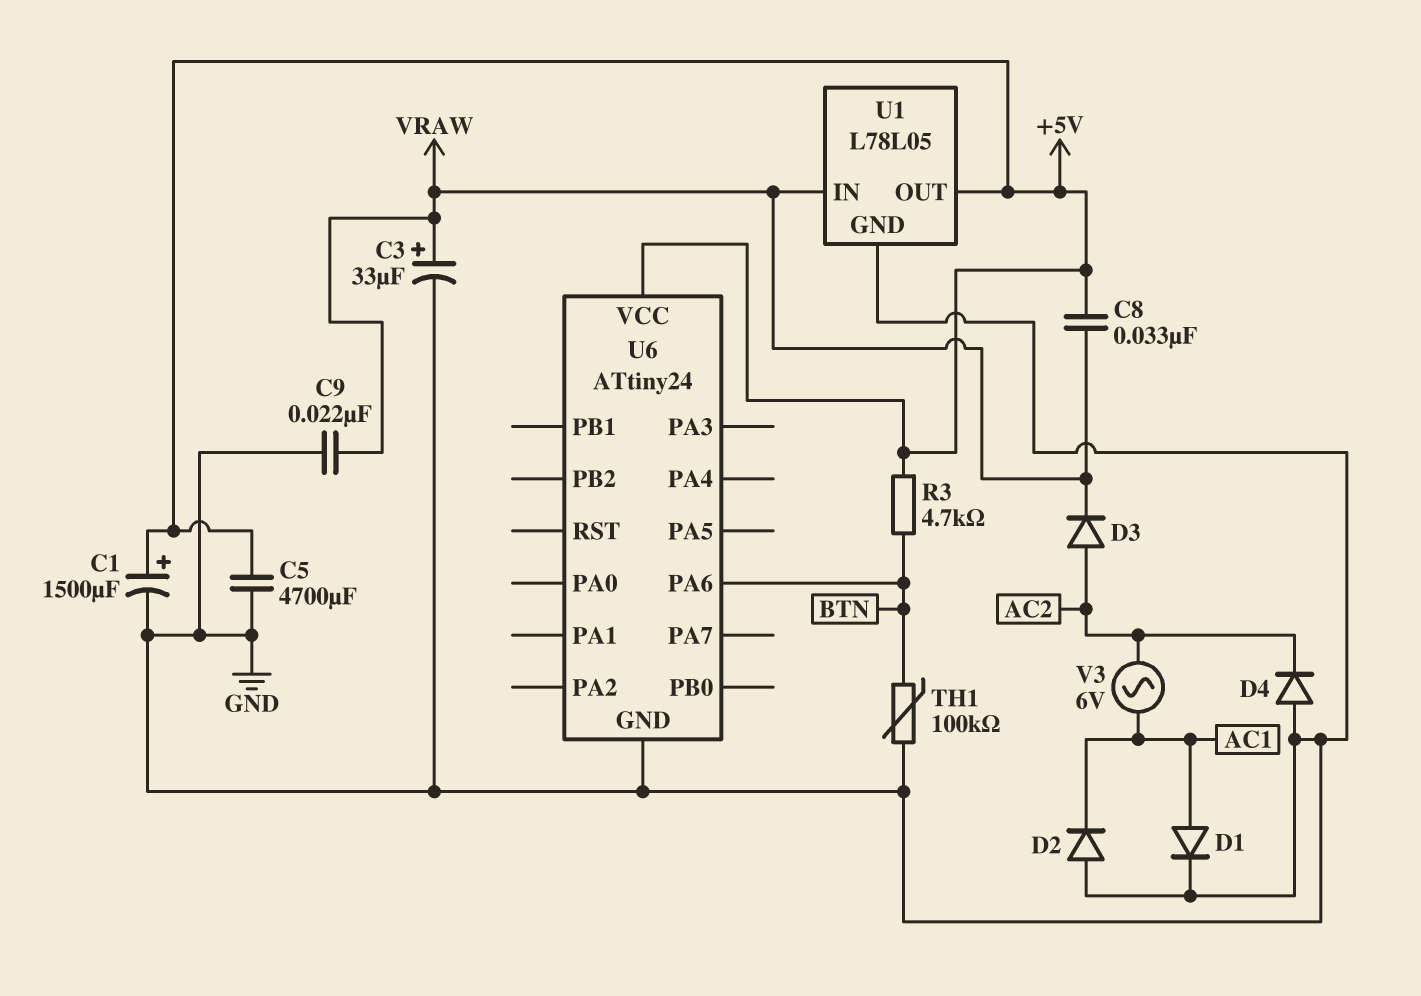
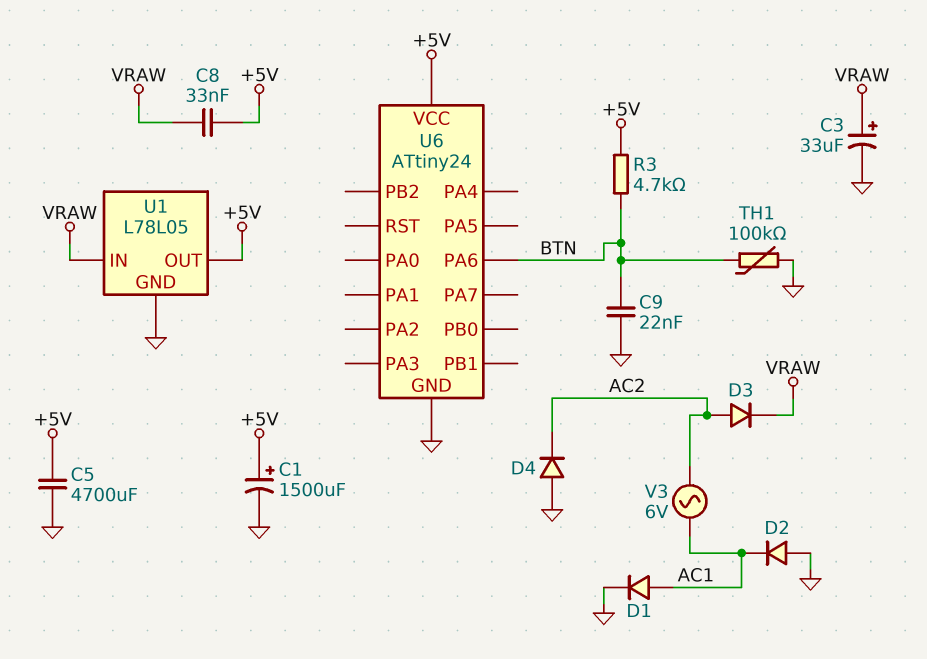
C9: 22nF (GND, VRAW) -> 22nF (BTN, GND)

